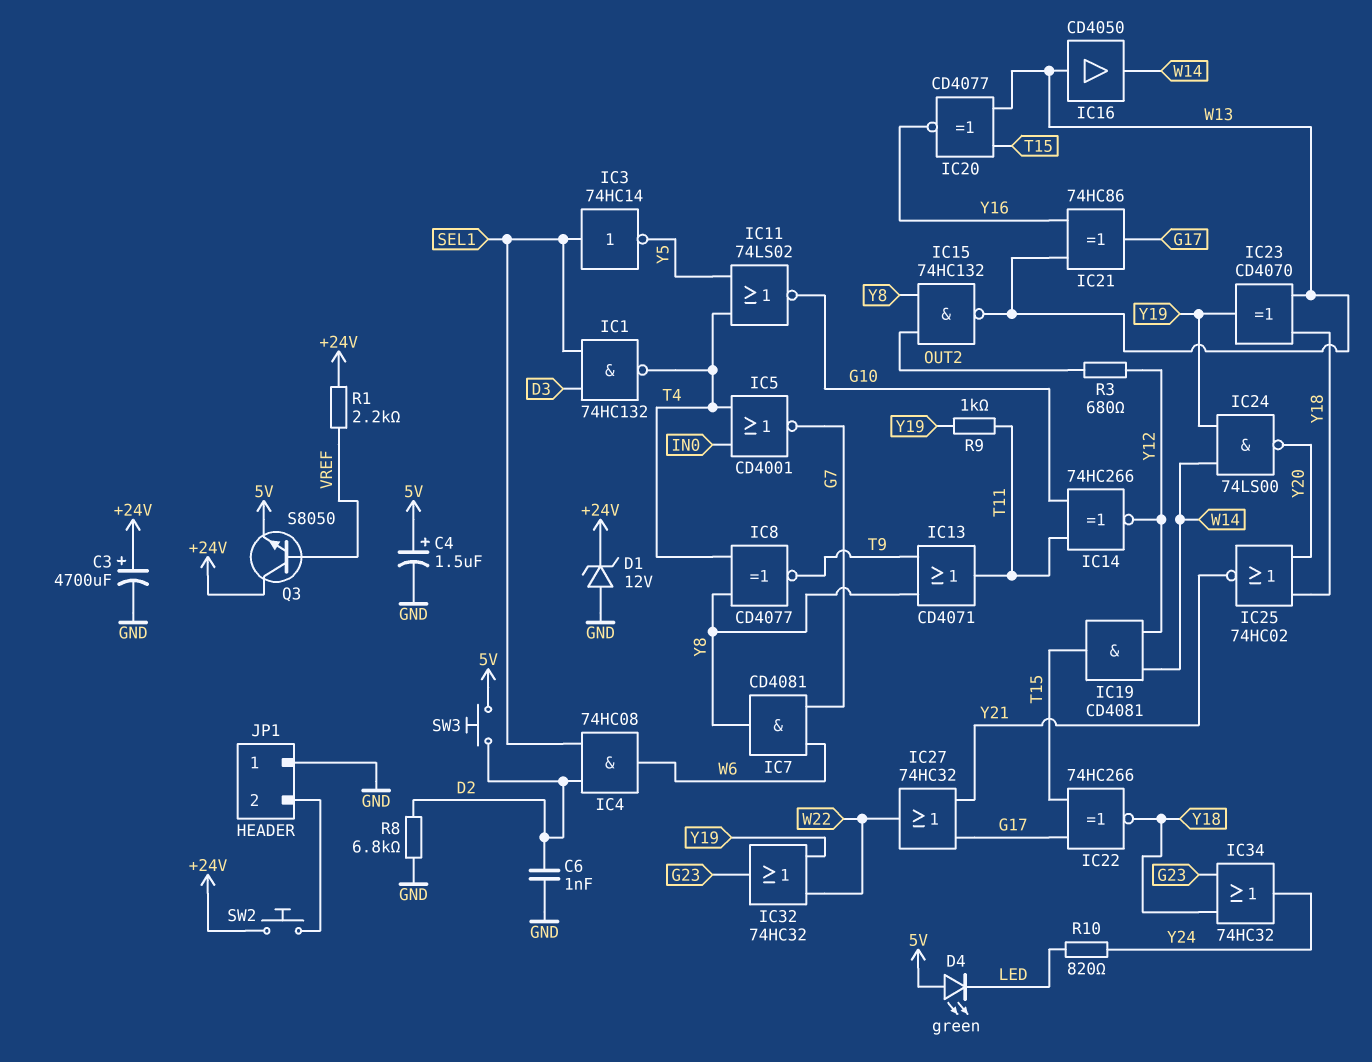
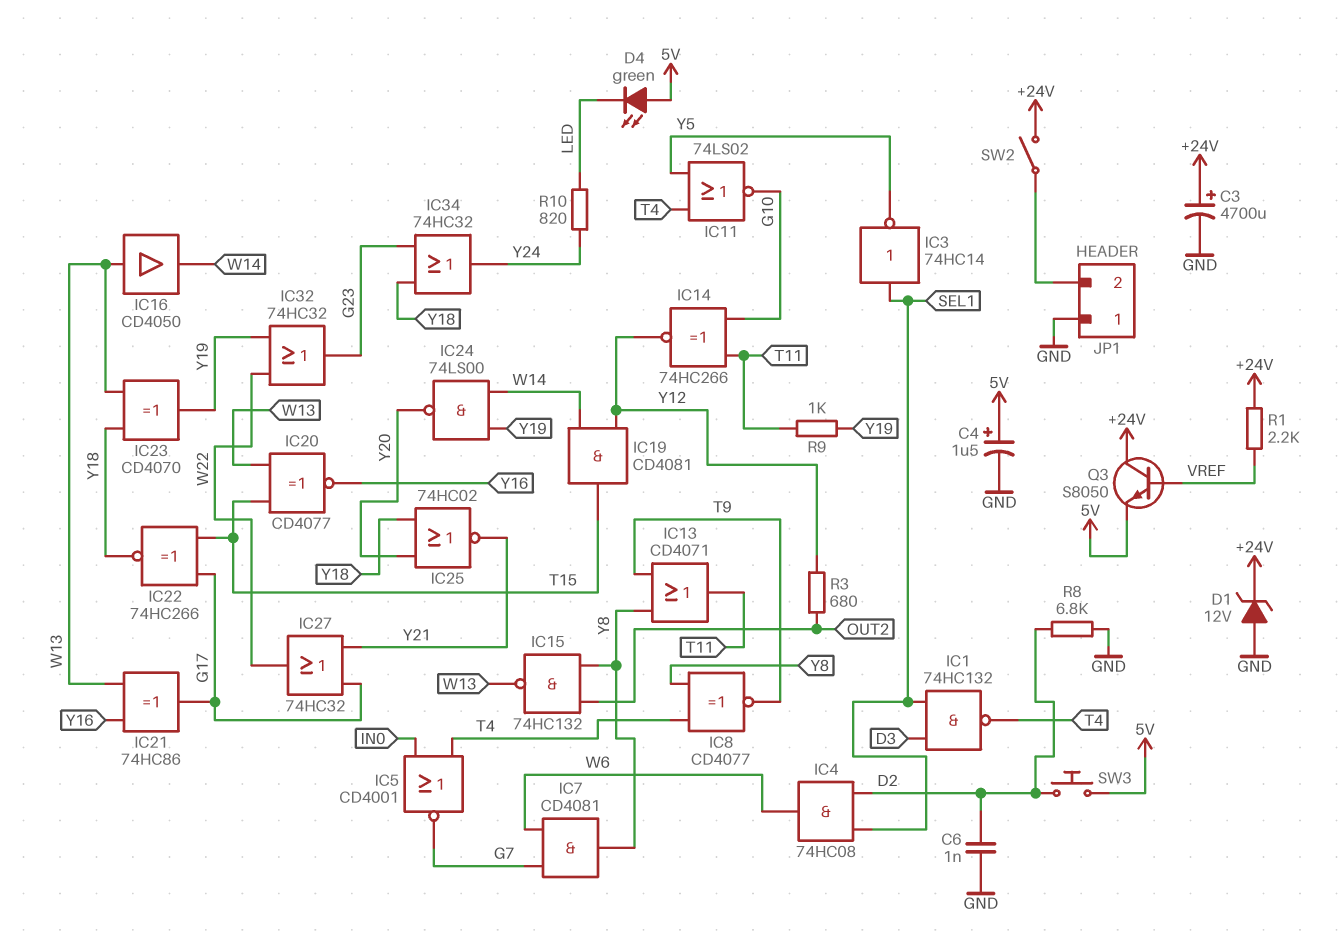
SW2: button (+24V, JP1/2) -> switch (+24V, JP1/2)

